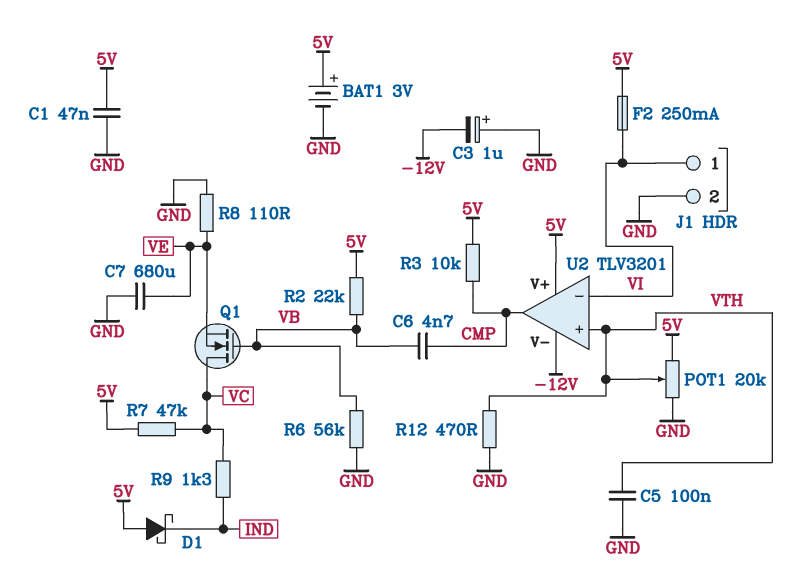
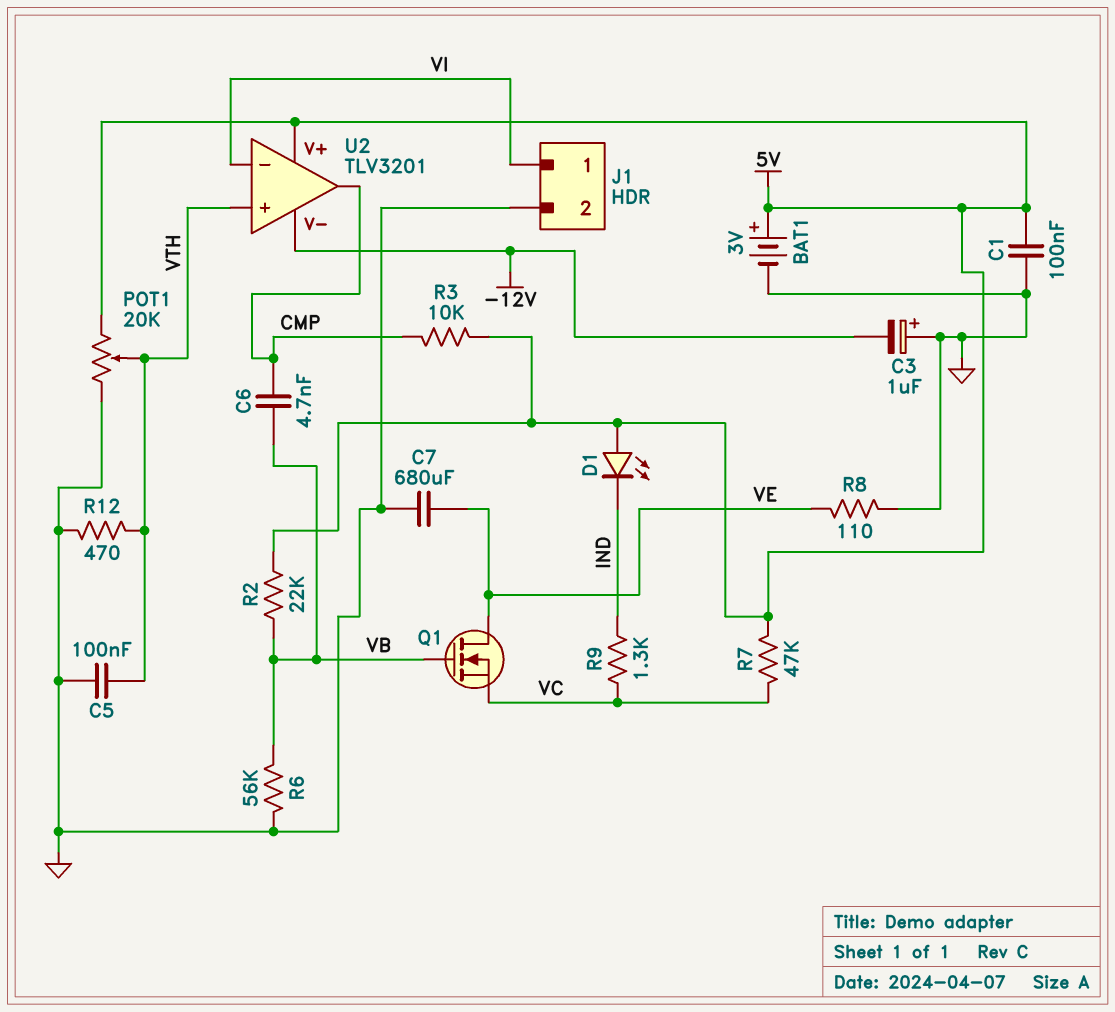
C1: 47nF (5V, GND) -> 100nF (5V, GND)
D1: schottky (A 5V, K IND) -> LED (A 5V, K IND)
F2: 250mA (5V, VI) -> none
Q1: NMOS (G VB, D VC, S VE) -> NMOS (G VB, D VE, S VC)

